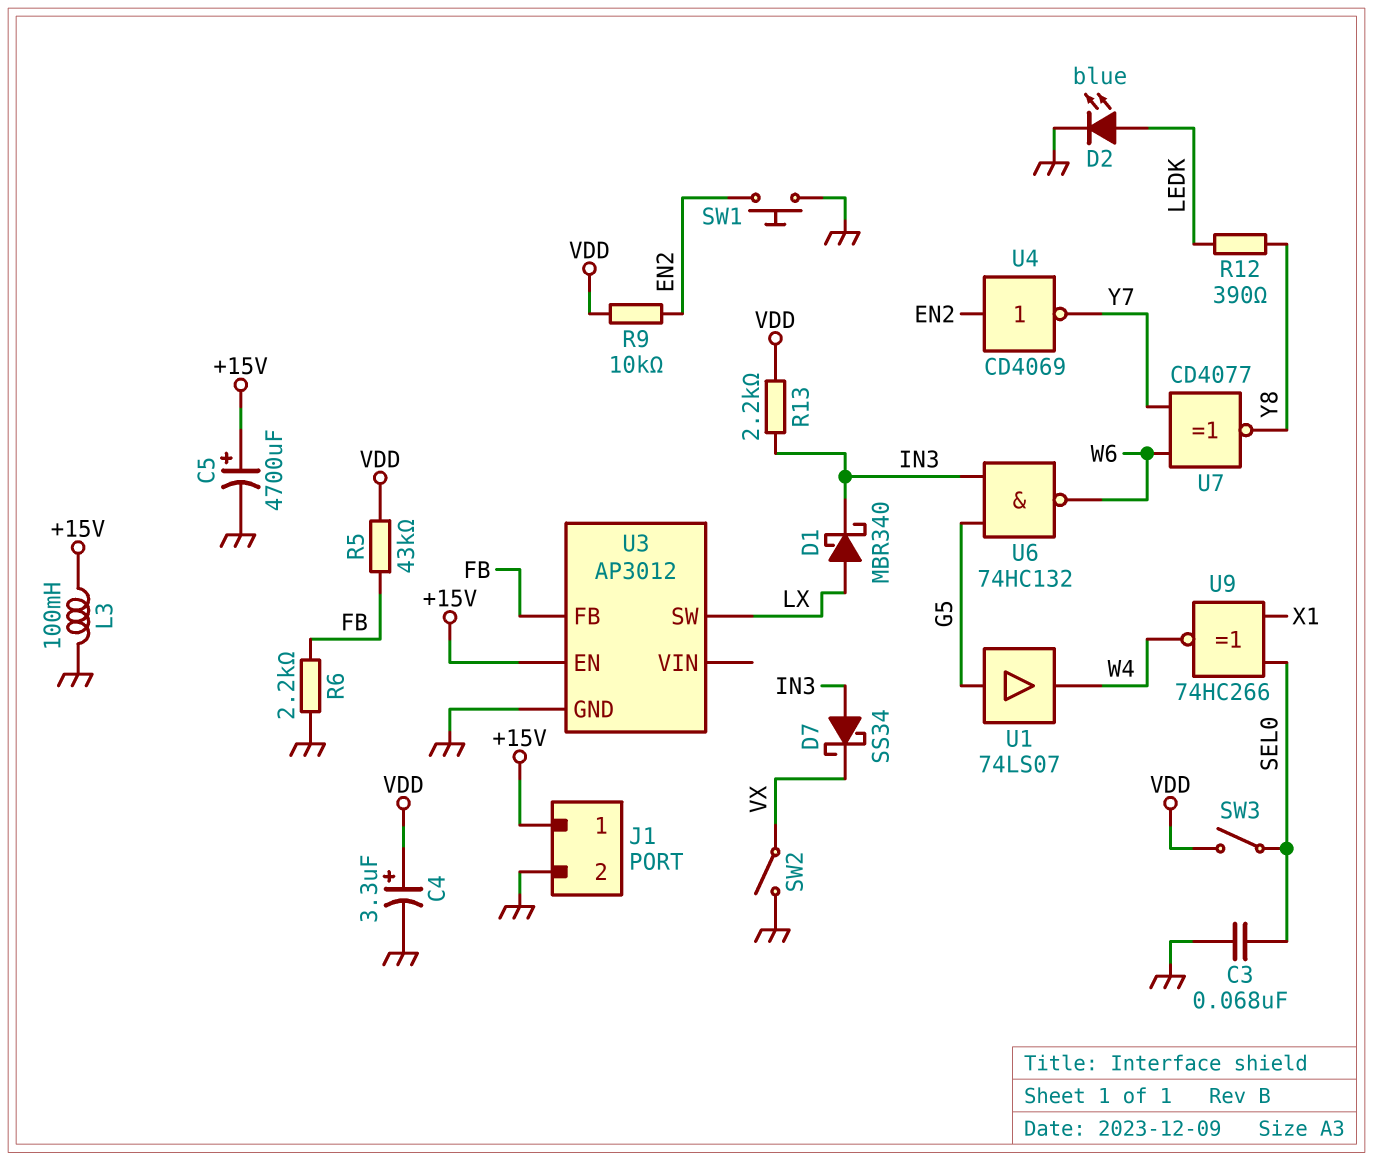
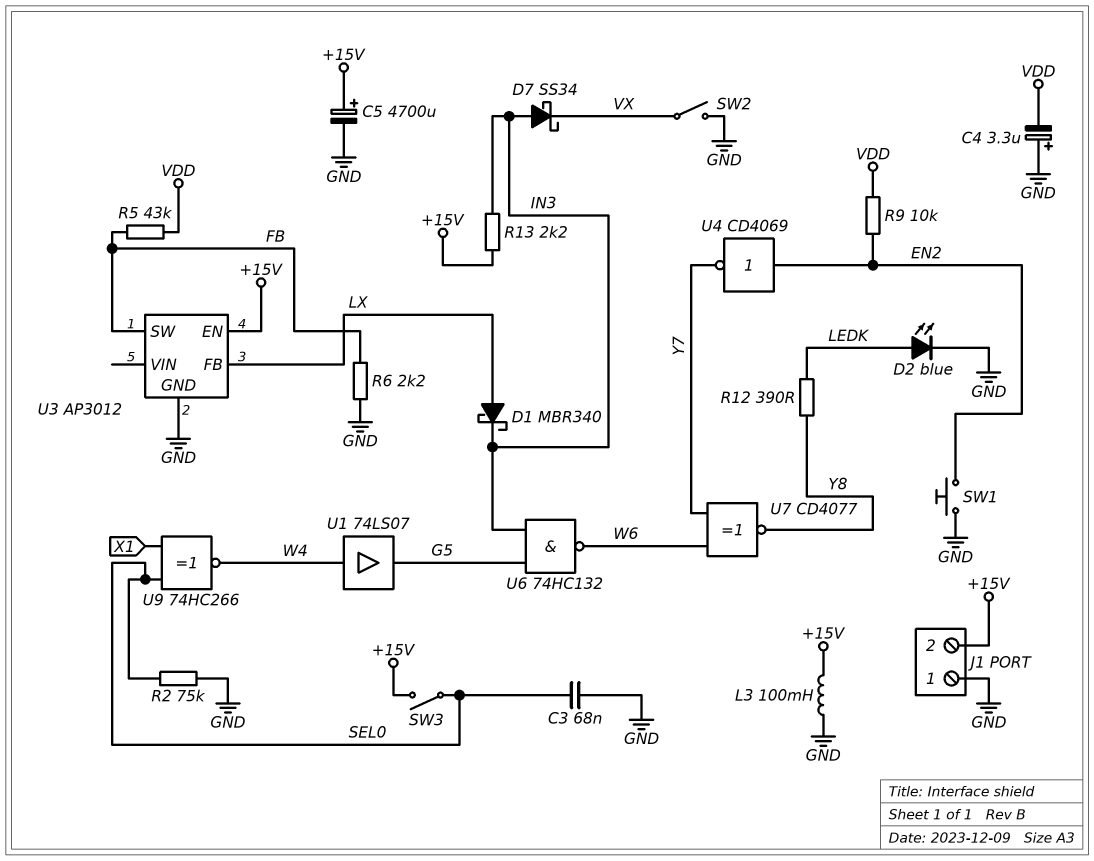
C4: 3.3uF (plus VDD, minus GND) -> 3.3uF (plus GND, minus VDD)
J1 pin 1: +15V -> GND
J1 pin 2: GND -> +15V
R2: none -> 75k (GND, SEL0)
R13: 2.2k (IN3, VDD) -> 2.2k (+15V, IN3)
SW3: switch (SEL0, VDD) -> switch (+15V, SEL0)
U1: buffer 74LS07 (in G5, out W4) -> buffer 74LS07 (in W4, out G5)
U3 pin FB: FB -> LX
U3 pin SW: LX -> FB

